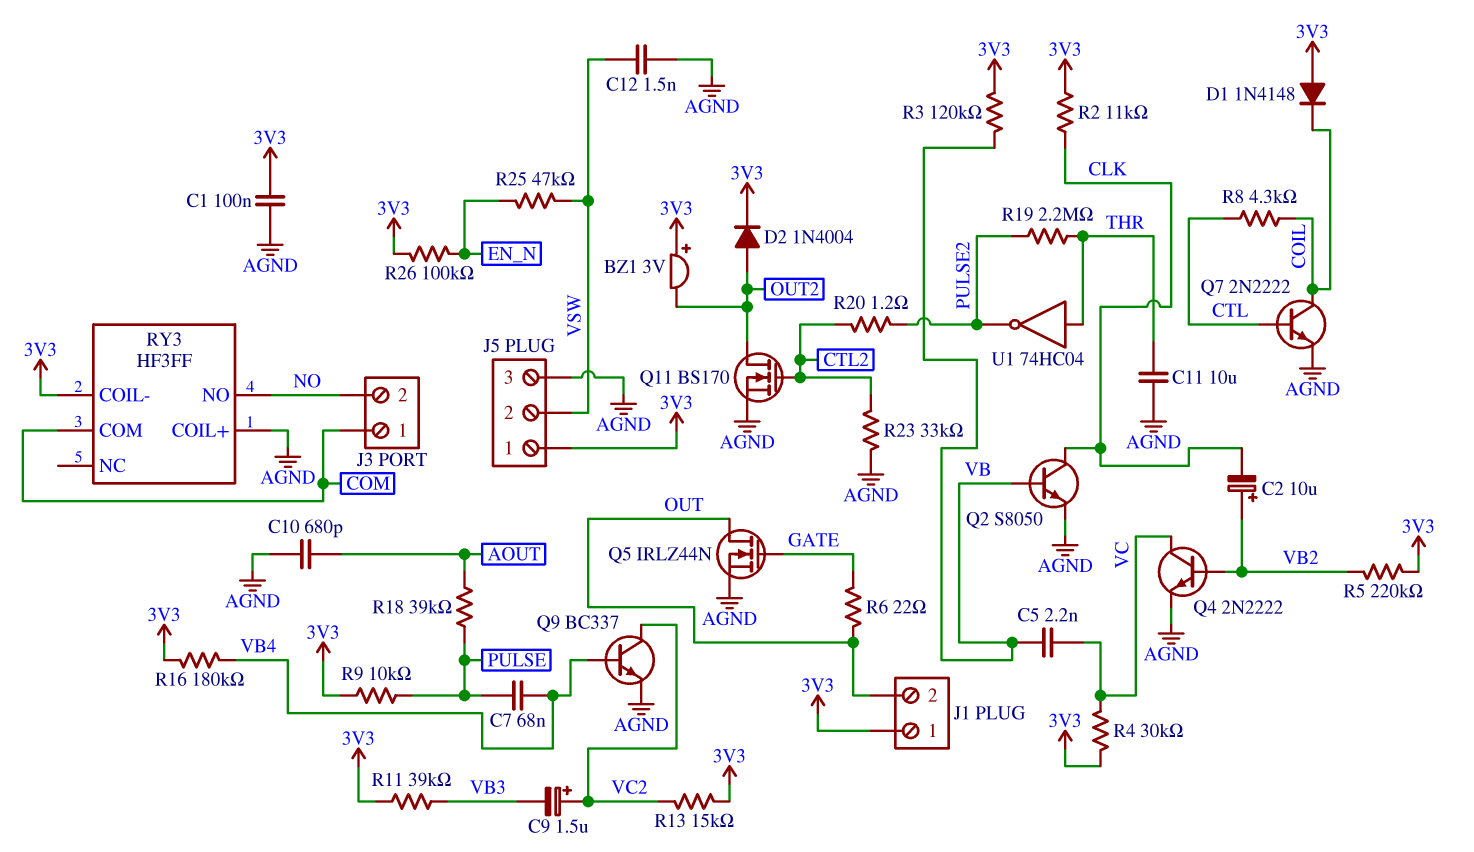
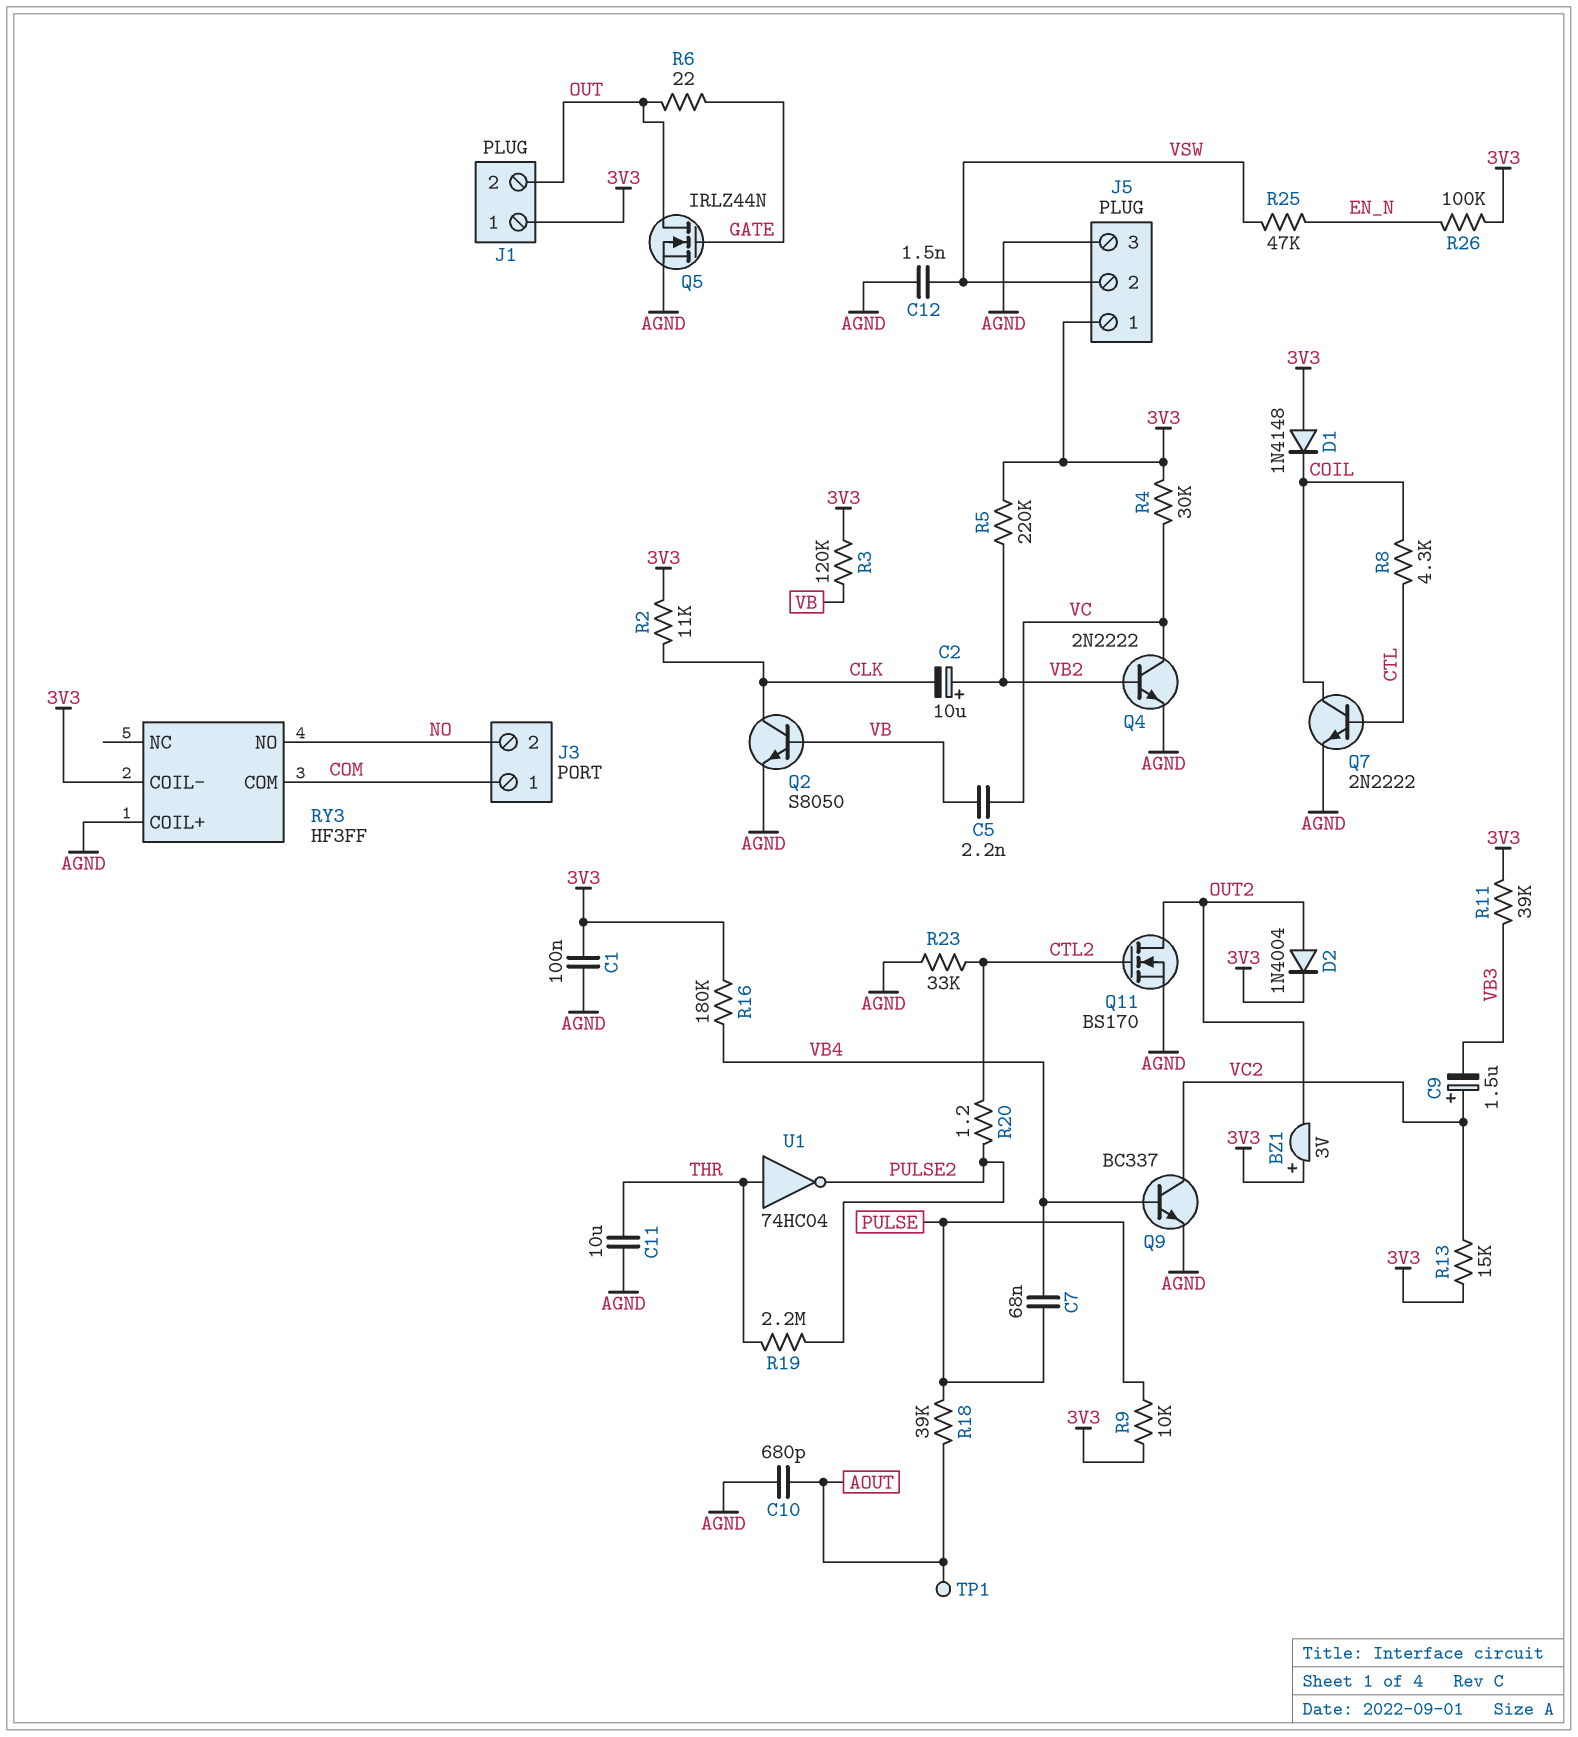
TP1: none -> test point (AOUT)

